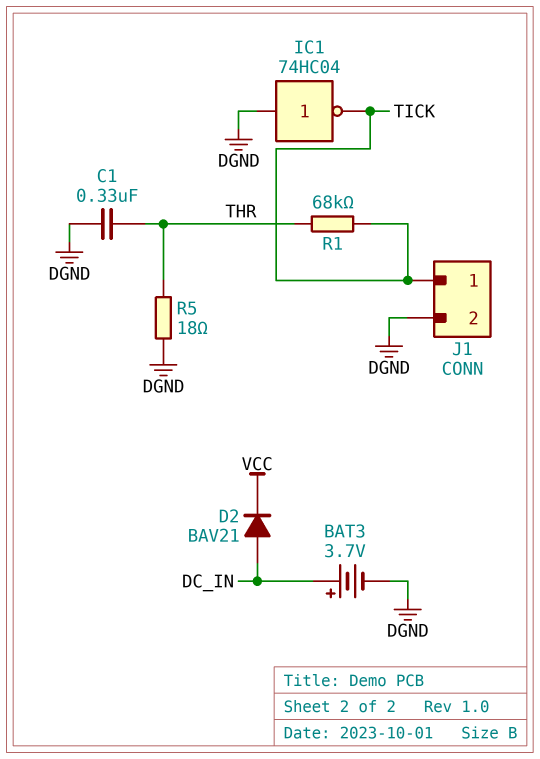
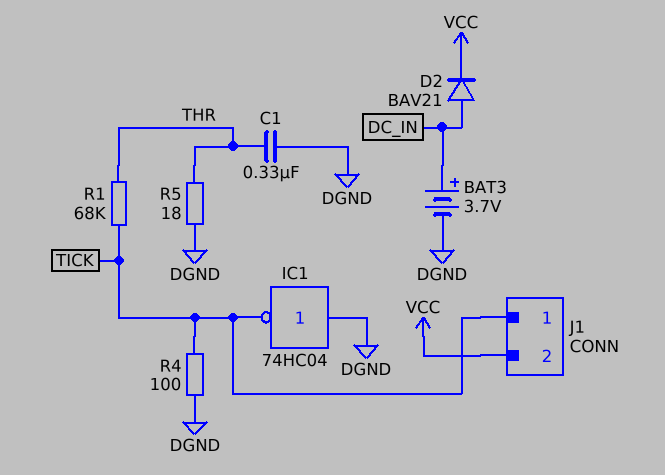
J1 pin 2: DGND -> VCC
R4: none -> 100 (DGND, TICK)

